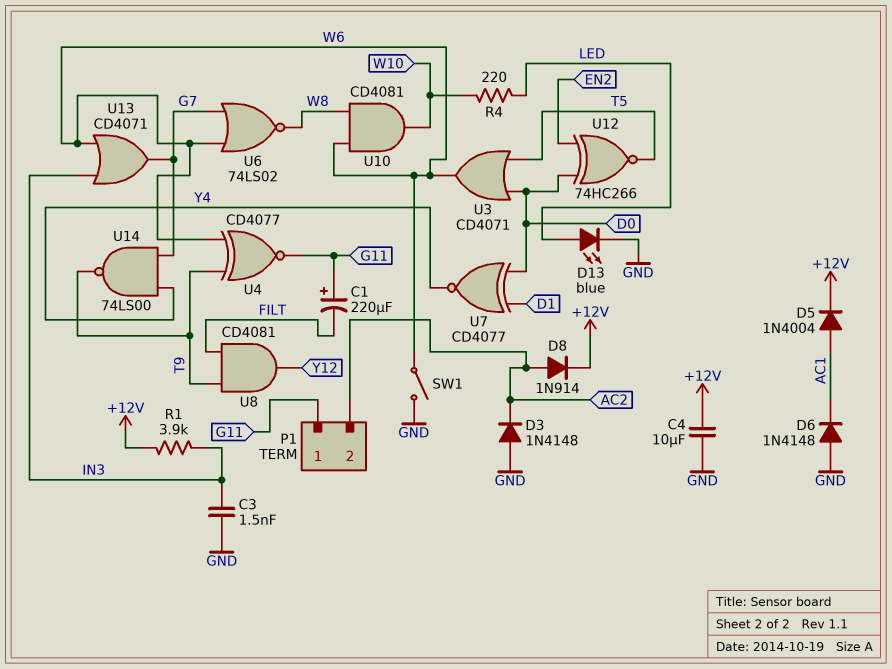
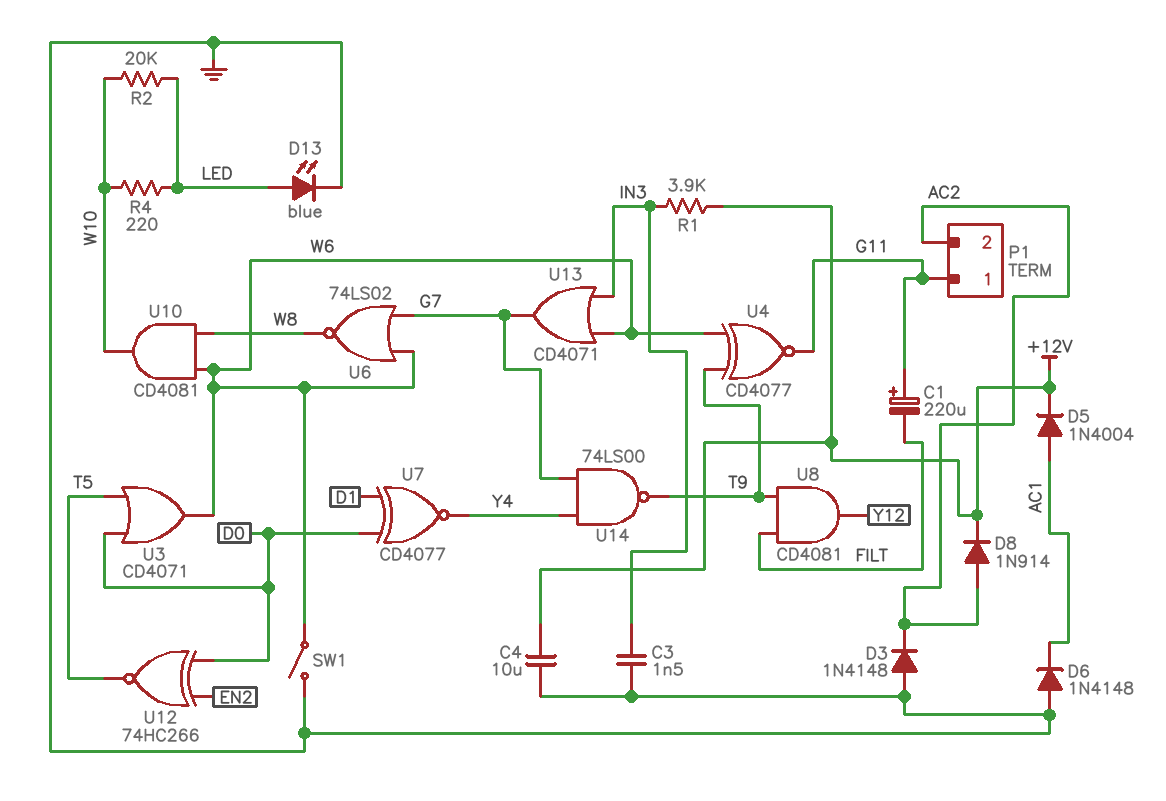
R2: none -> 20k (LED, W10)

